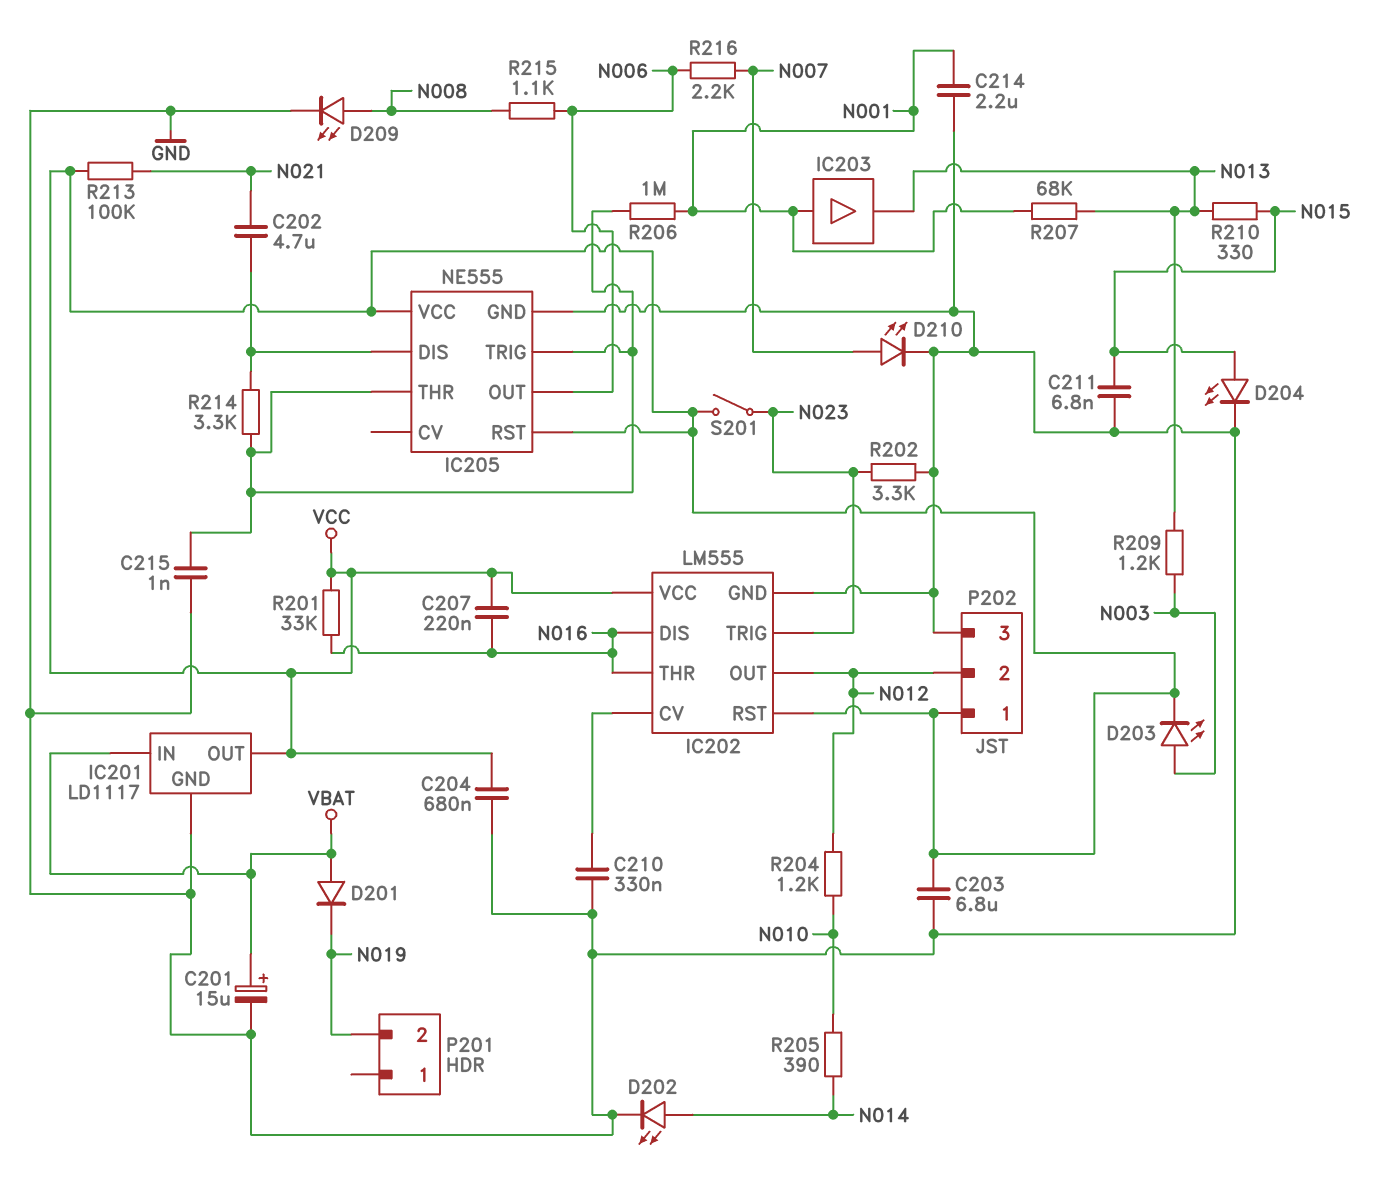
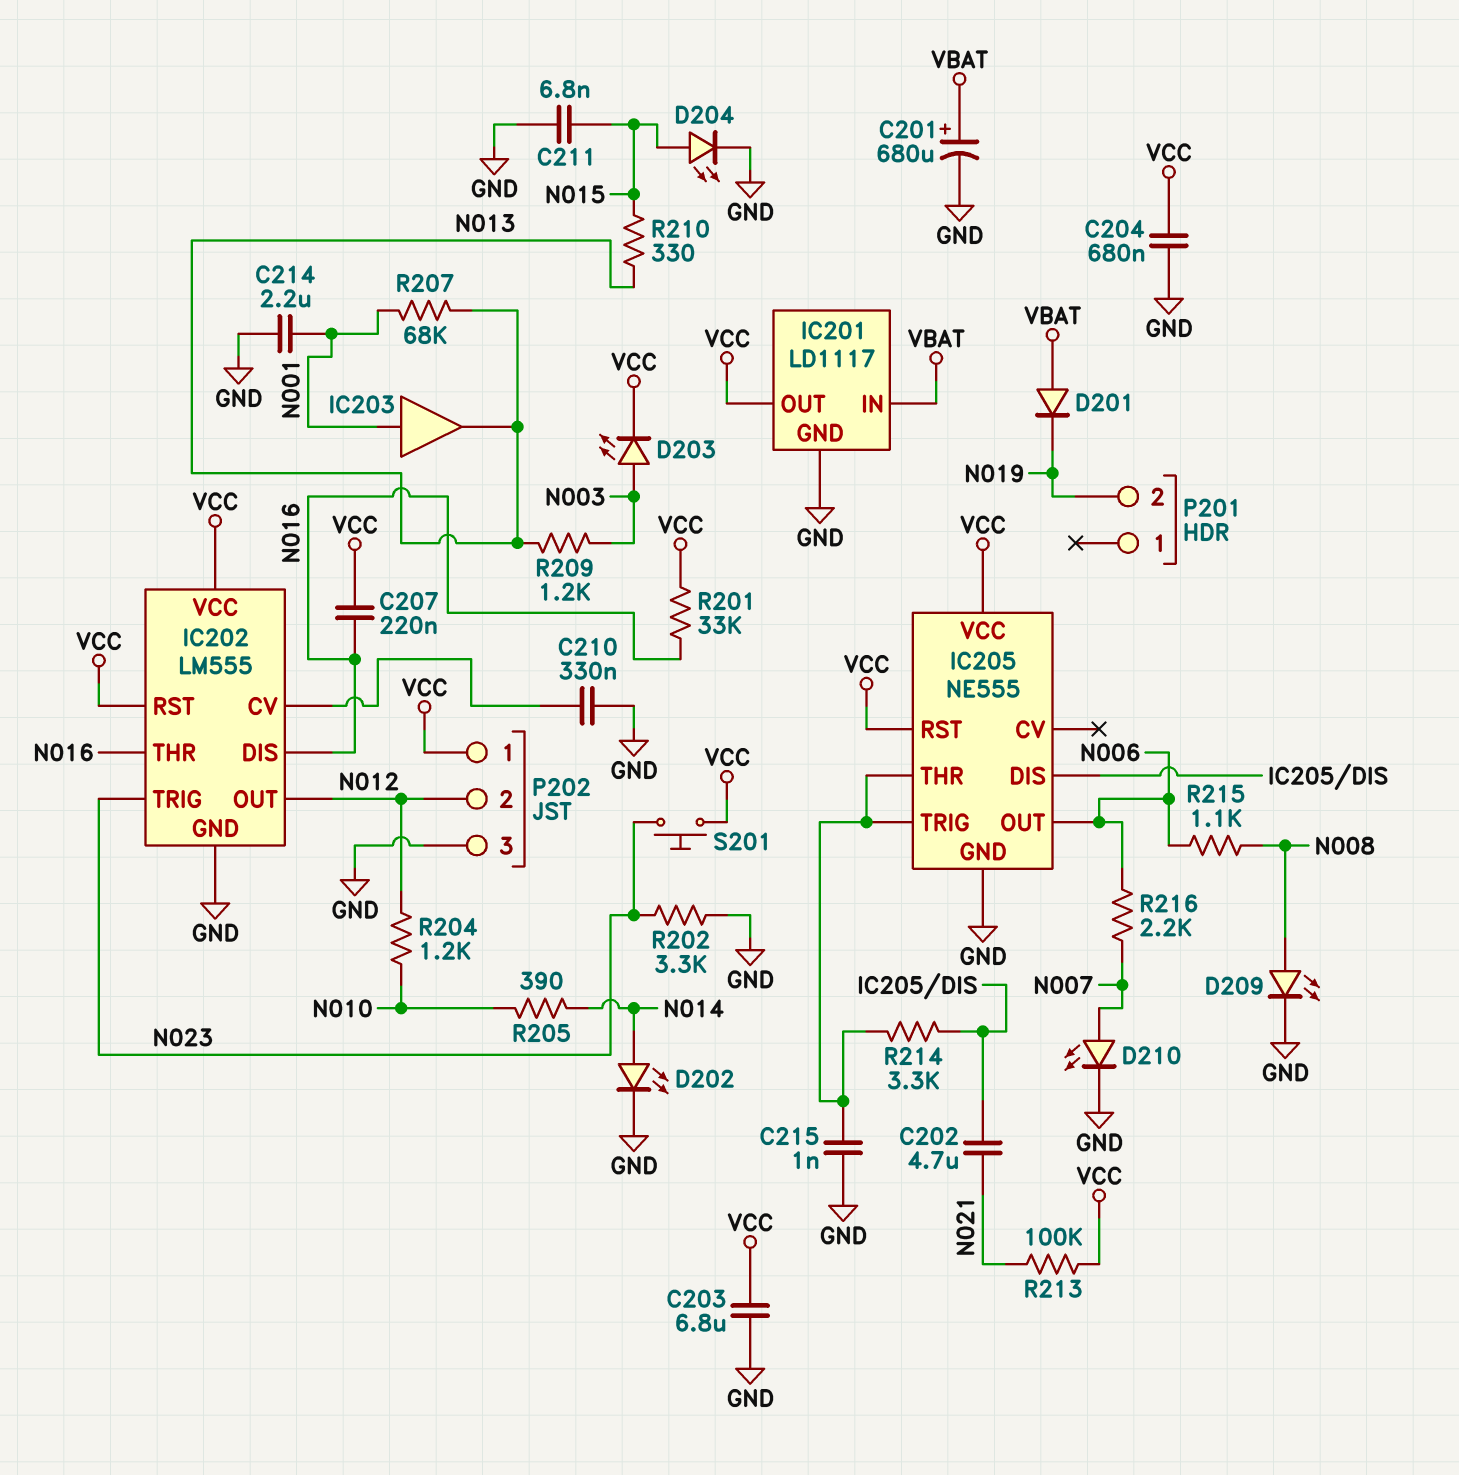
C201: 15uF (plus VBAT, minus GND) -> 680uF (plus VBAT, minus GND)
R206: 1M (IC205/THR, N001) -> none
S201: switch (N023, VCC) -> button (N023, VCC)

